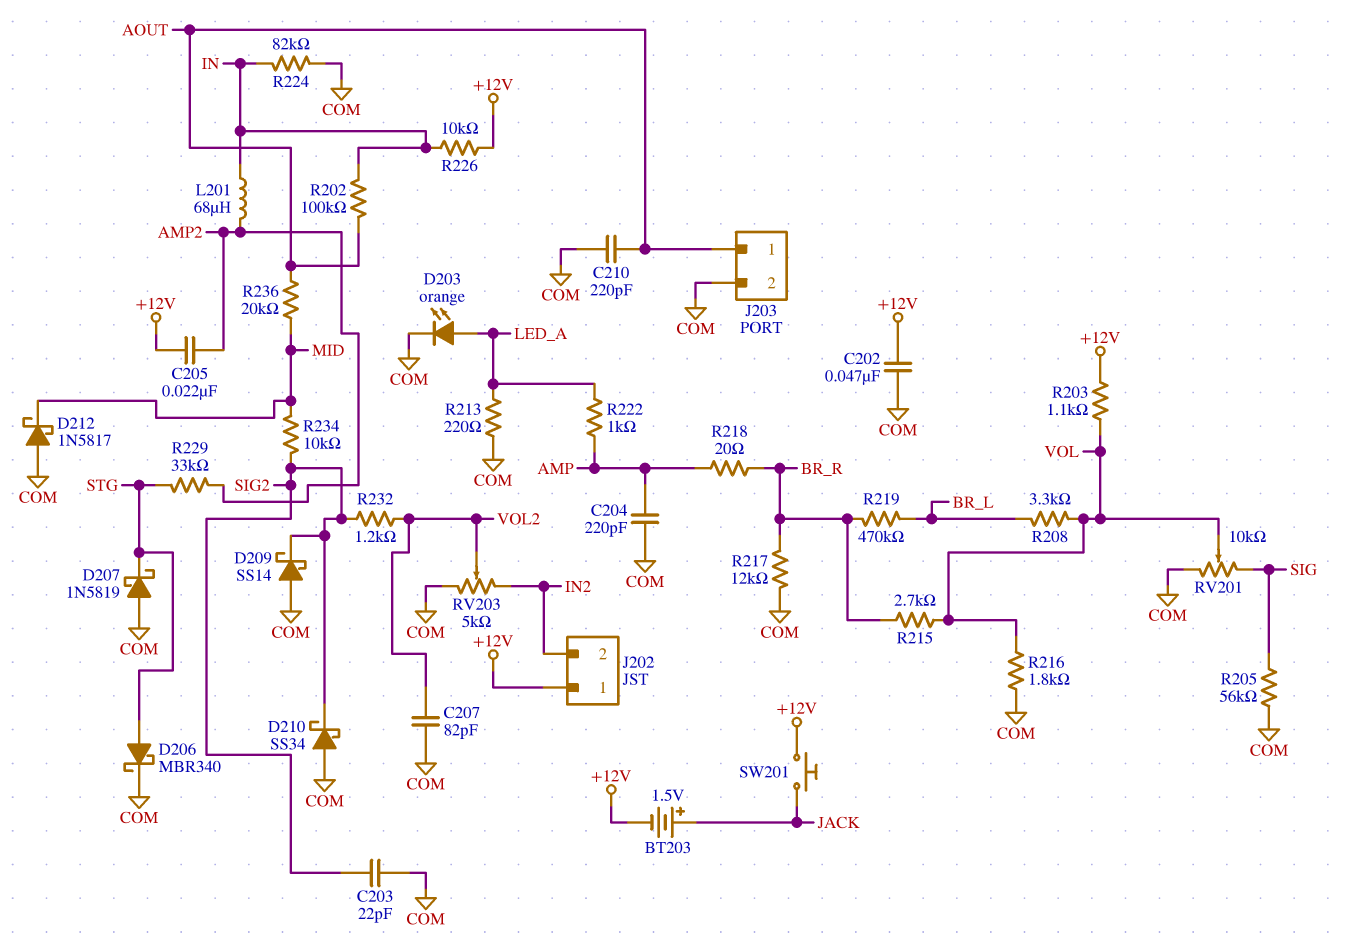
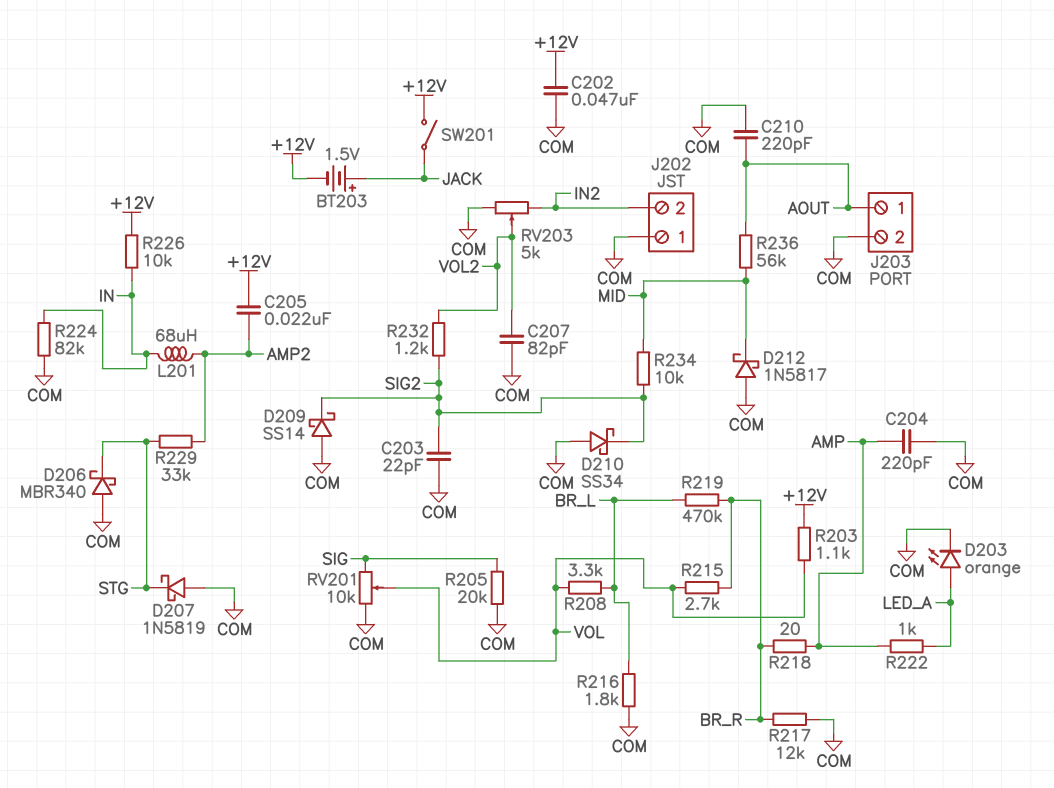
D206: schottky MBR340 (A STG, K COM) -> schottky MBR340 (A COM, K STG)
J202 pin 1: +12V -> COM
R202: 100k (AOUT, IN) -> none
R205: 56k (COM, SIG) -> 20k (COM, SIG)
R213: 220 (COM, LED_A) -> none
R216: 1.8k (COM, VOL) -> 1.8k (BR_L, COM)
R236: 20k (AOUT, MID) -> 56k (AOUT, MID)
SW201: button (+12V, JACK) -> switch (+12V, JACK)

